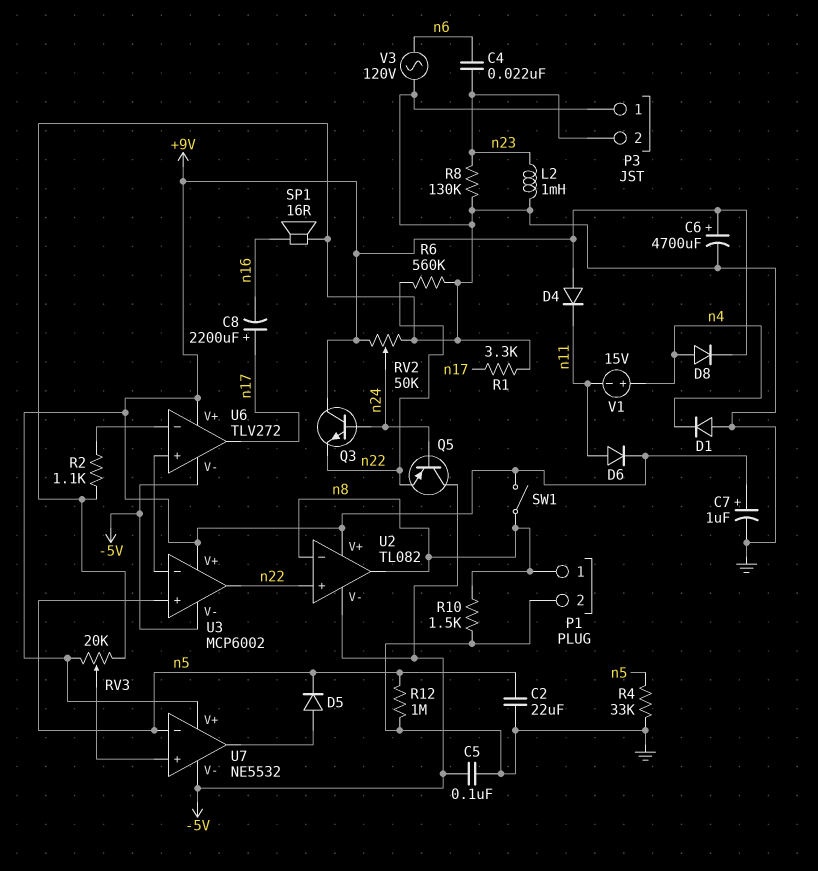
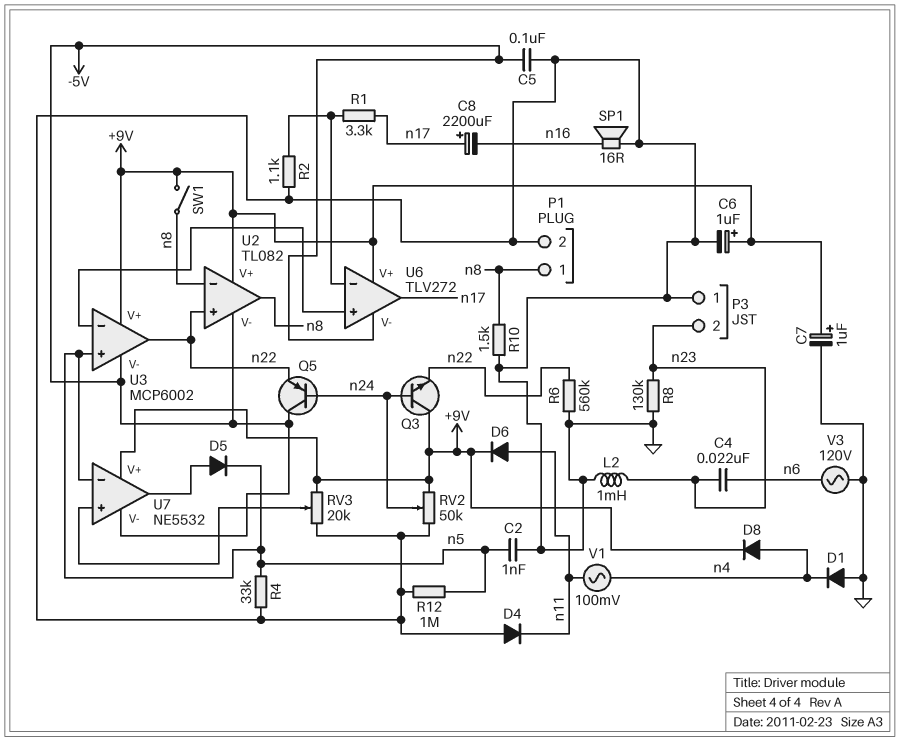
C2: 22uF (GND, n5) -> 1nF (GND, n5)
C6: 4700uF (plus +9V, minus GND) -> 1uF (plus +9V, minus GND)
D4: diode (A +9V, K n11) -> diode (A GND, K n11)
R1: 3.3k (GND, n17) -> 3.3k (U6/in-, n17)
V1: 15V (plus n4, minus n11) -> AC 100mV (n4, n11)

